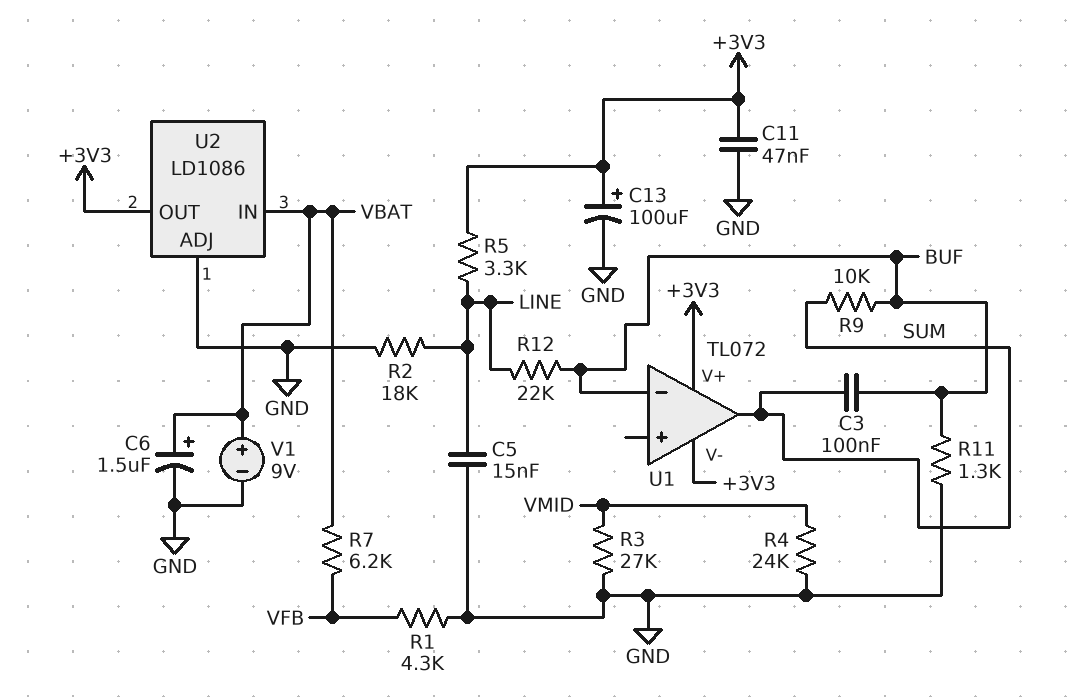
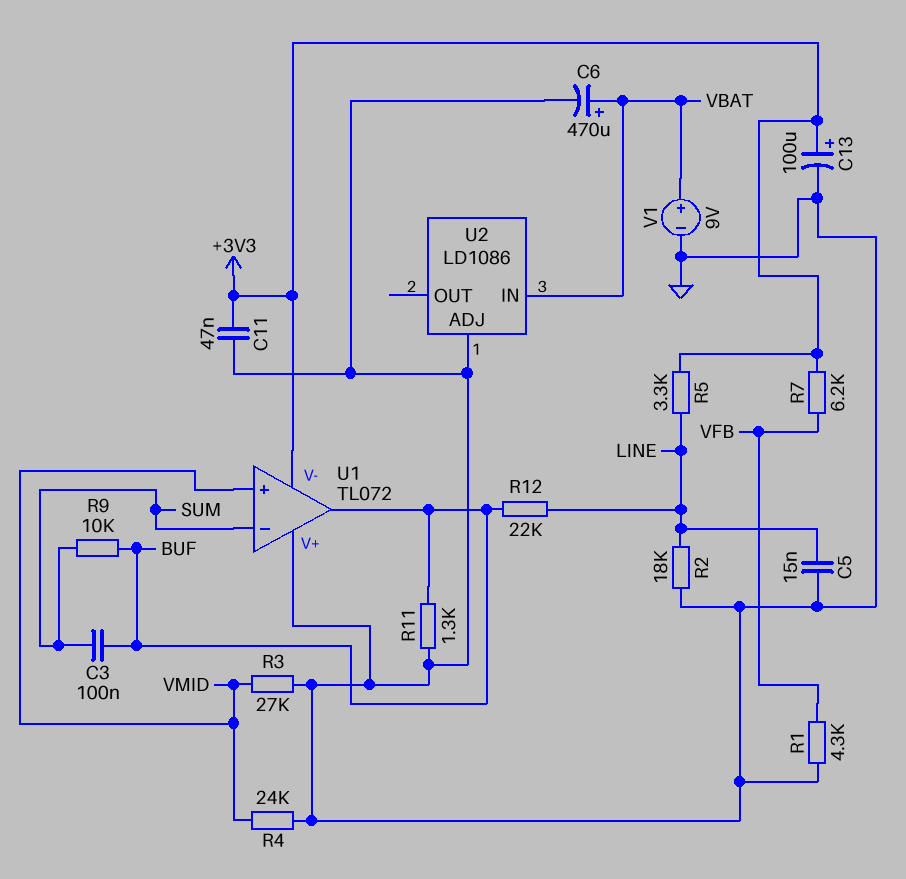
C6: 1.5uF (plus VBAT, minus GND) -> 470uF (plus VBAT, minus GND)
R7: 6.2k (VBAT, VFB) -> 6.2k (+3V3, VFB)
U1 pin V+: +3V3 -> GND
U1 pin in+: none -> VMID
U1 pin in-: BUF -> SUM
U1 pin out: SUM -> BUF
U2 pin OUT: +3V3 -> none

